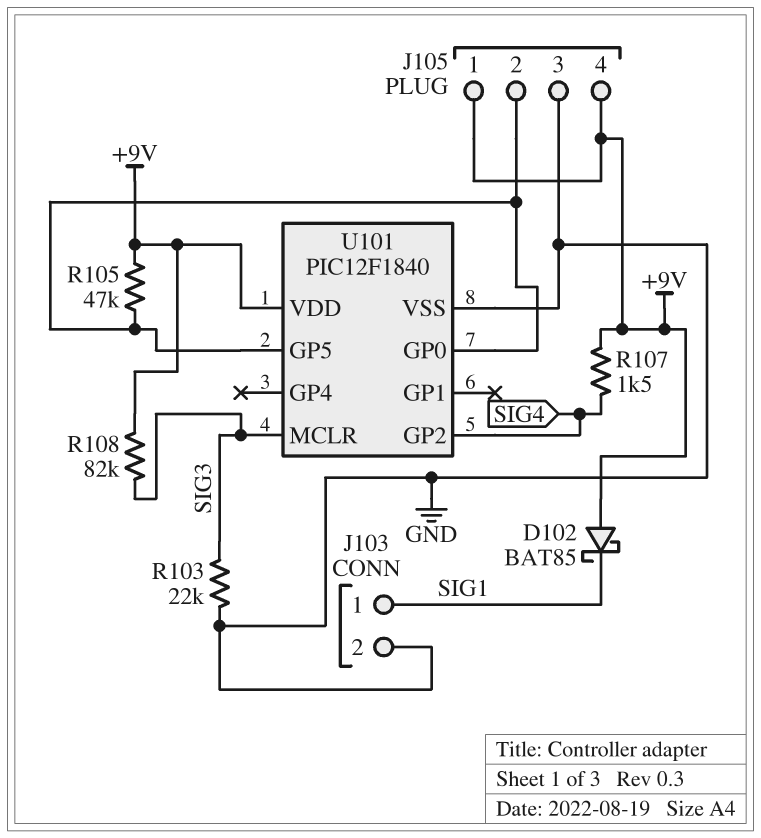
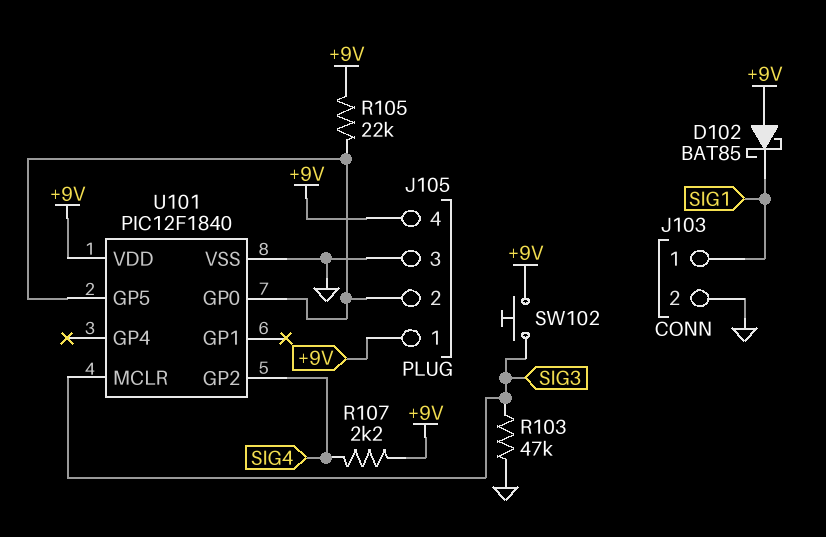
R103: 22k (GND, SIG3) -> 47k (GND, SIG3)
R105: 47k (+9V, J105/2) -> 22k (+9V, J105/2)
R107: 1.5k (+9V, SIG4) -> 2.2k (+9V, SIG4)
R108: 82k (+9V, SIG3) -> none
SW102: none -> button (+9V, SIG3)

